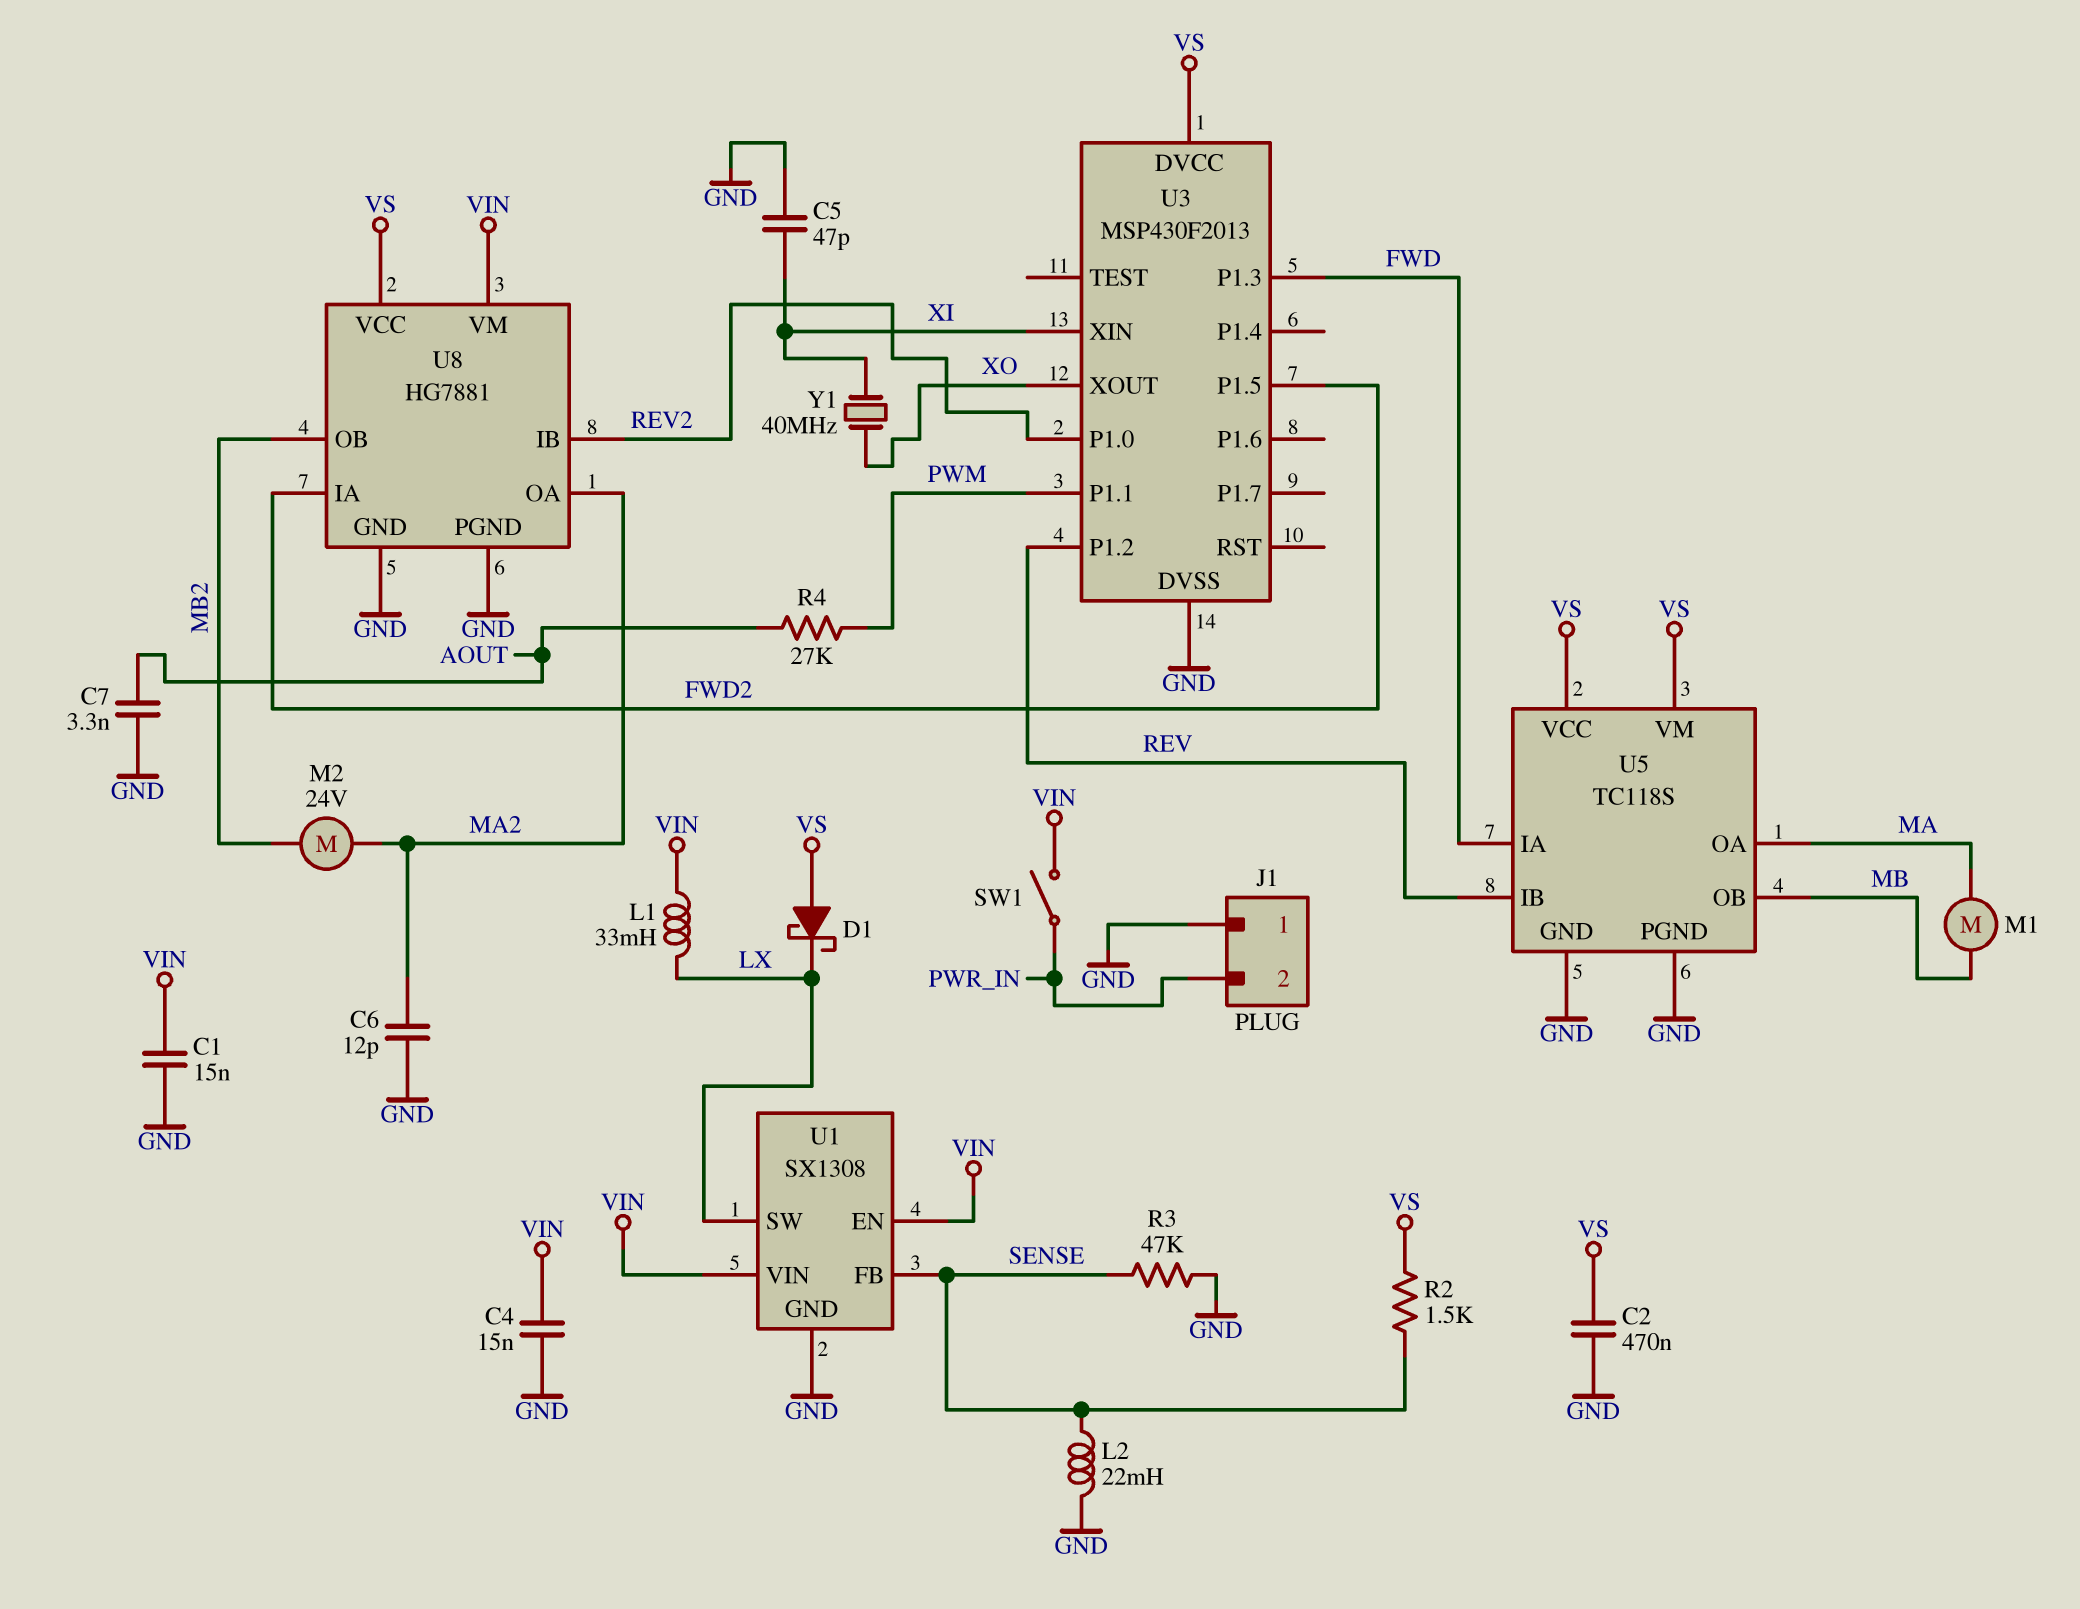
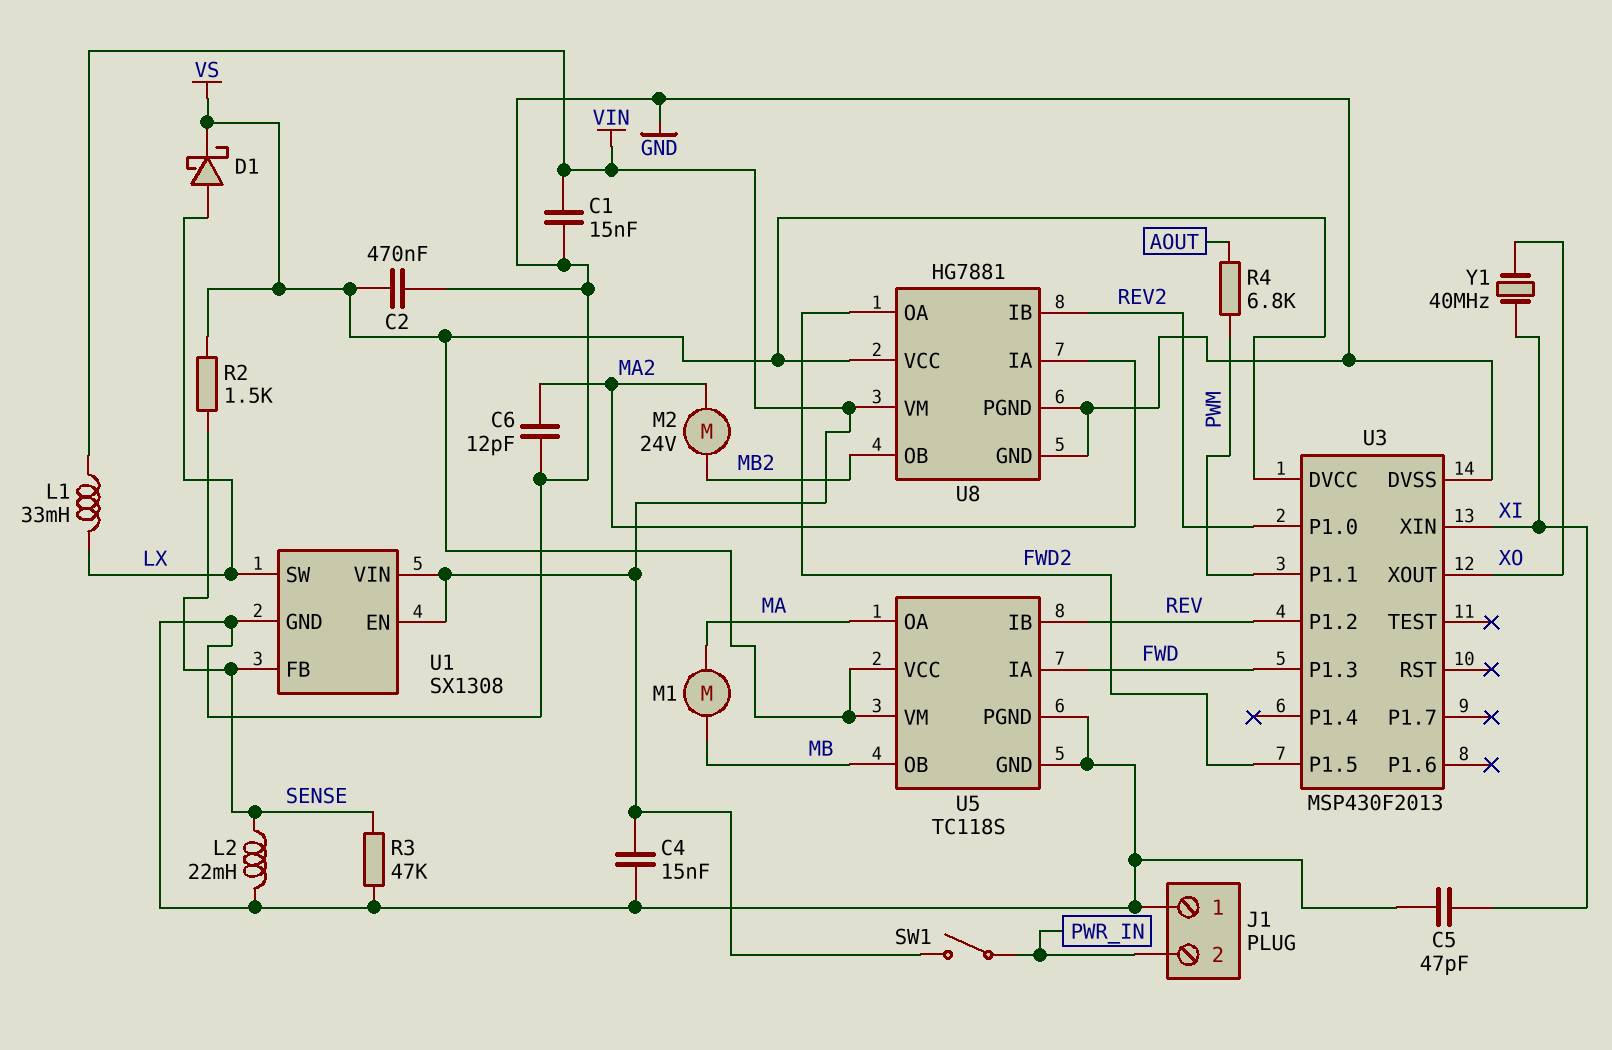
C7: 3.3nF (AOUT, GND) -> none
D1: schottky (A VS, K LX) -> schottky (A LX, K VS)
R4: 27k (AOUT, PWM) -> 6.8k (AOUT, PWM)
U8 pin IA: FWD2 -> MA2
U8 pin OA: MA2 -> FWD2

